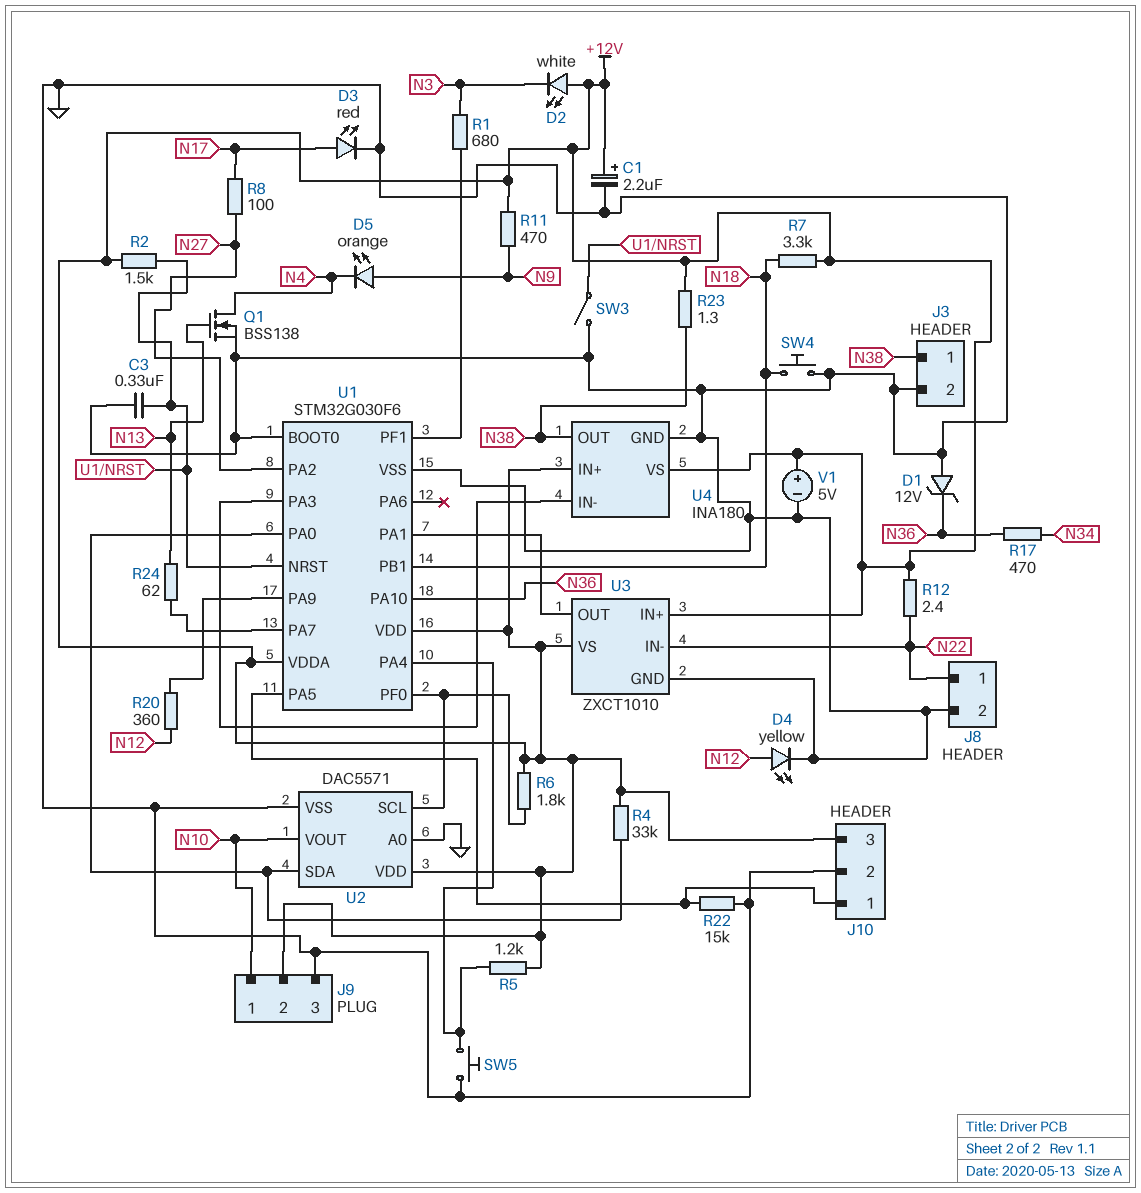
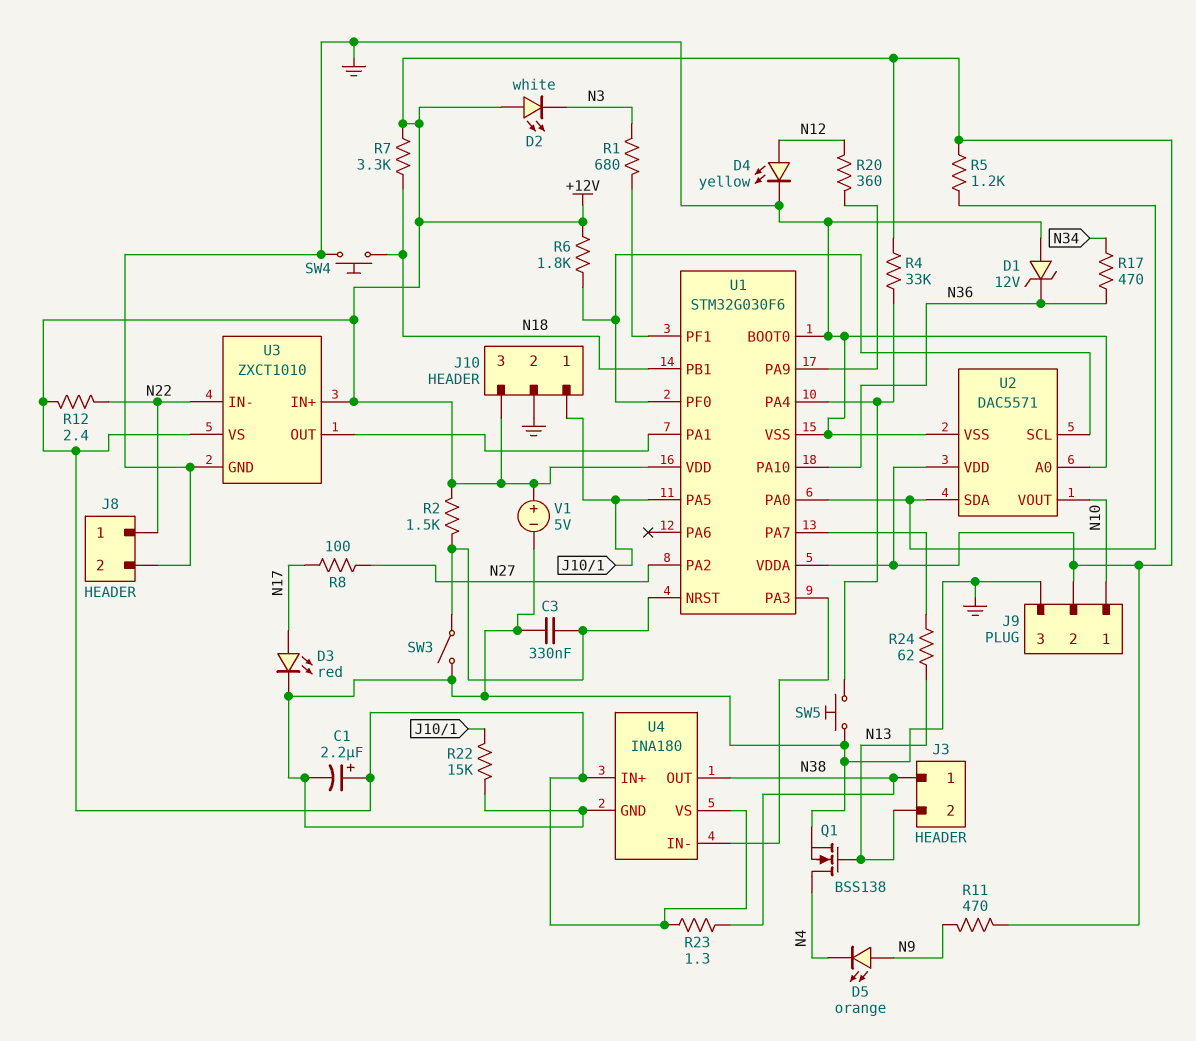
J3 pin 2: GND -> N13
R4: 33k (+12V, U1/PA0) -> 33k (+12V, U1/PA4)
R5: 1.2k (+12V, U1/PA4) -> 1.2k (+12V, U1/PA0)

